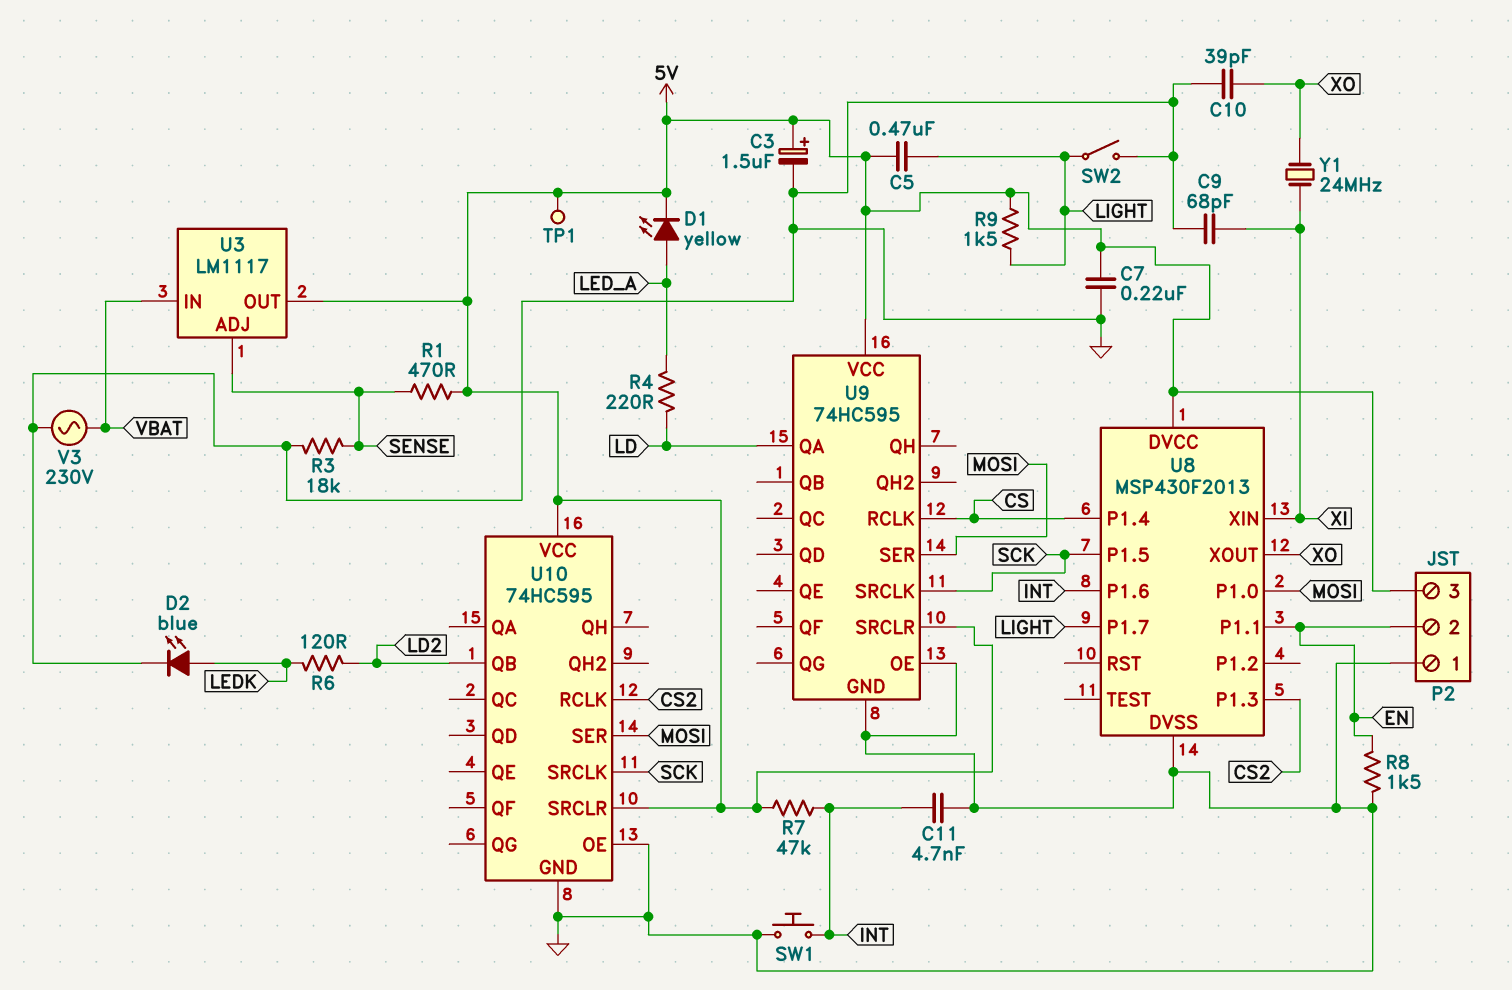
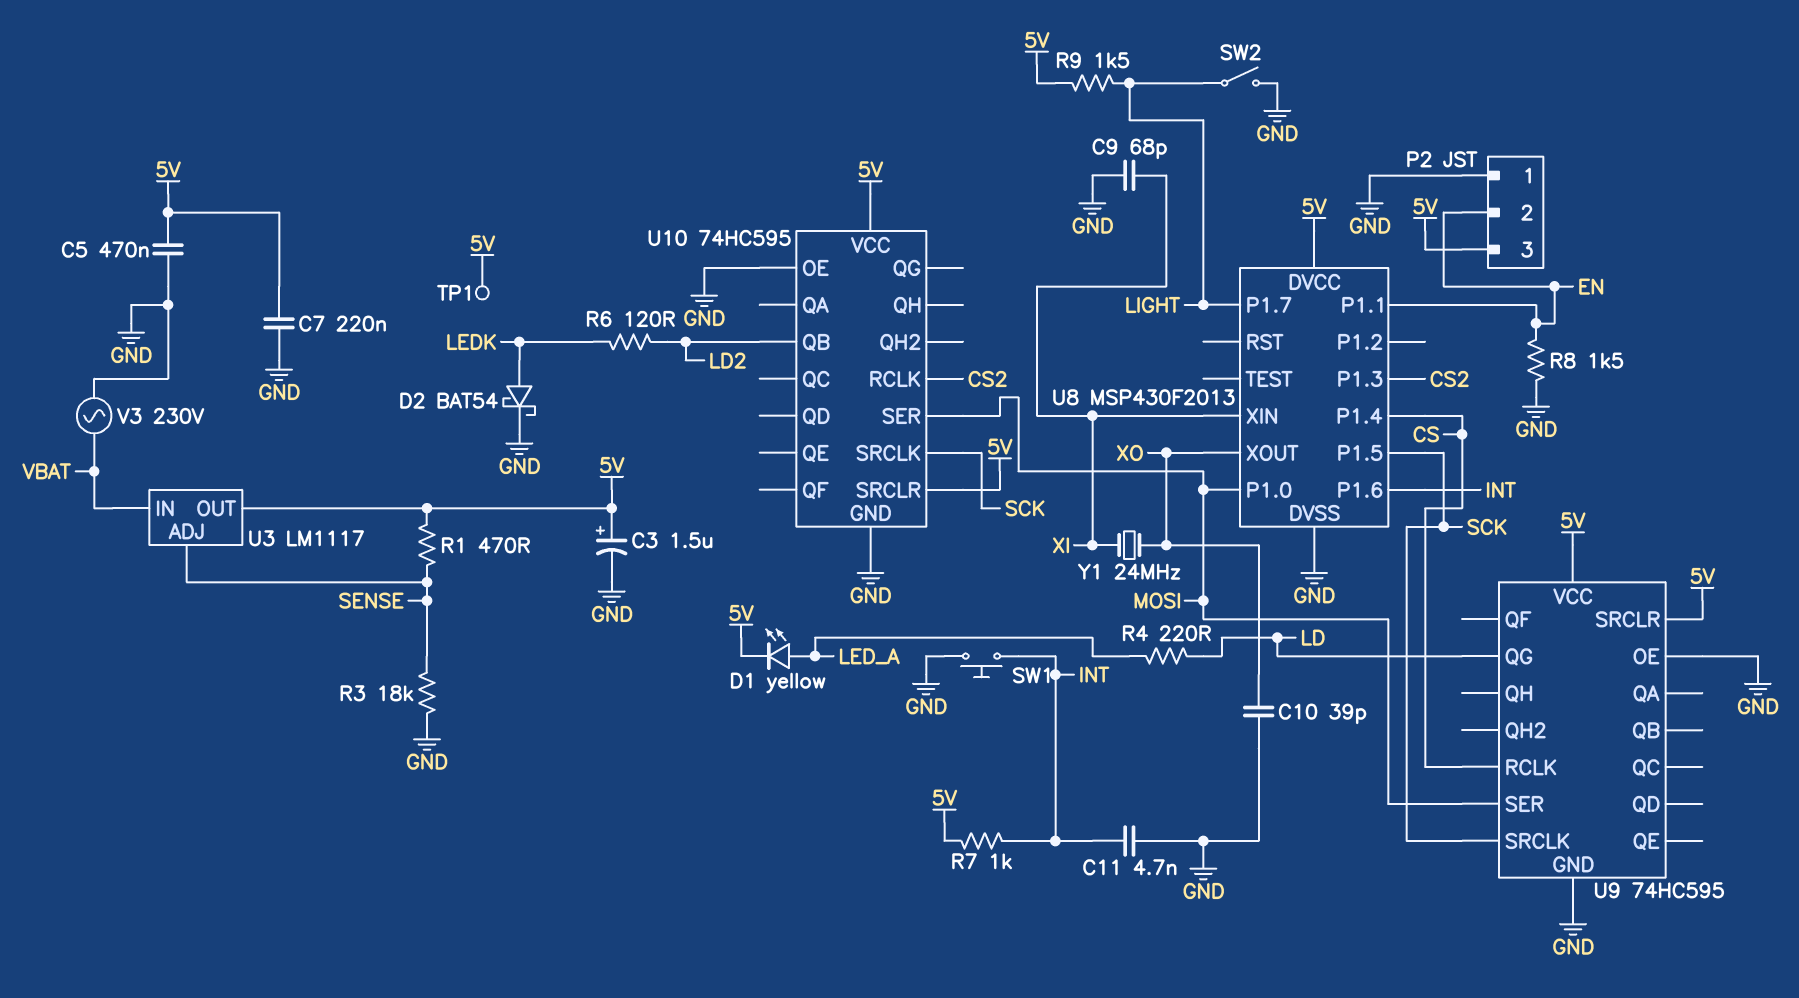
C5: 470nF (5V, LIGHT) -> 470nF (5V, GND)
D2: LED blue (A LEDK, K GND) -> schottky BAT54 (A LEDK, K GND)
R7: 47k (5V, INT) -> 1k (5V, INT)
U9 pin QA: LD -> none
U9 pin QG: none -> LD

